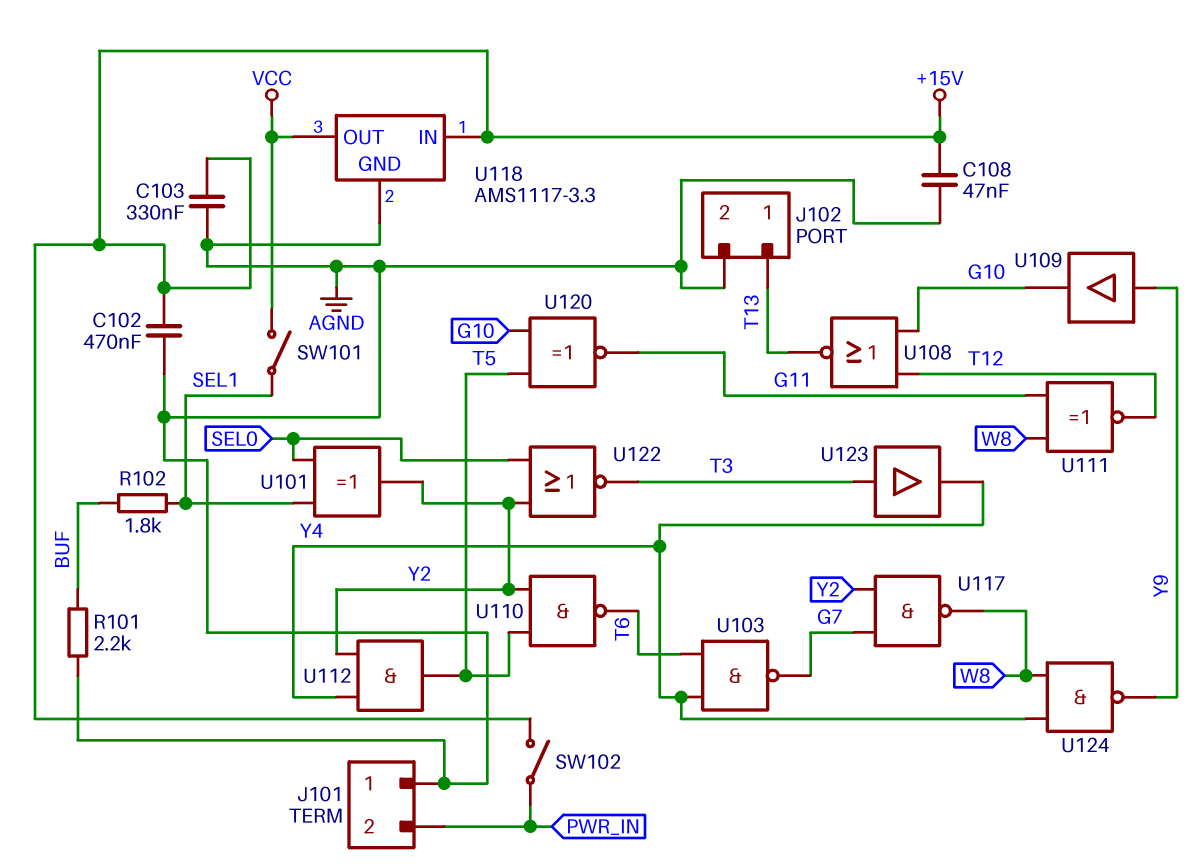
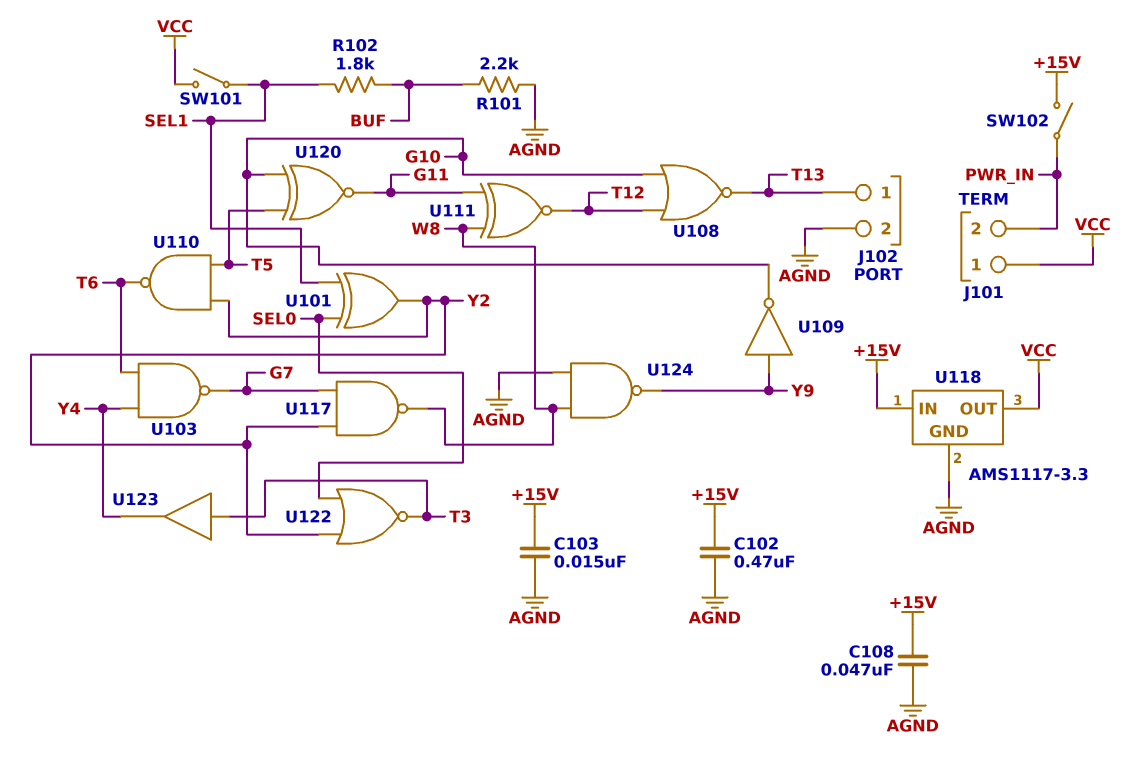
C103: 330nF (+15V, AGND) -> 15nF (+15V, AGND)
J101 pin 1: AGND -> VCC
U109: buffer (in Y9, out G10) -> NOT (in Y9, out G10)
U112: AND (in Y2, in Y4, out T5) -> none
U124: NAND (in W8, in Y4, out Y9) -> NAND (in AGND, in W8, out Y9)

